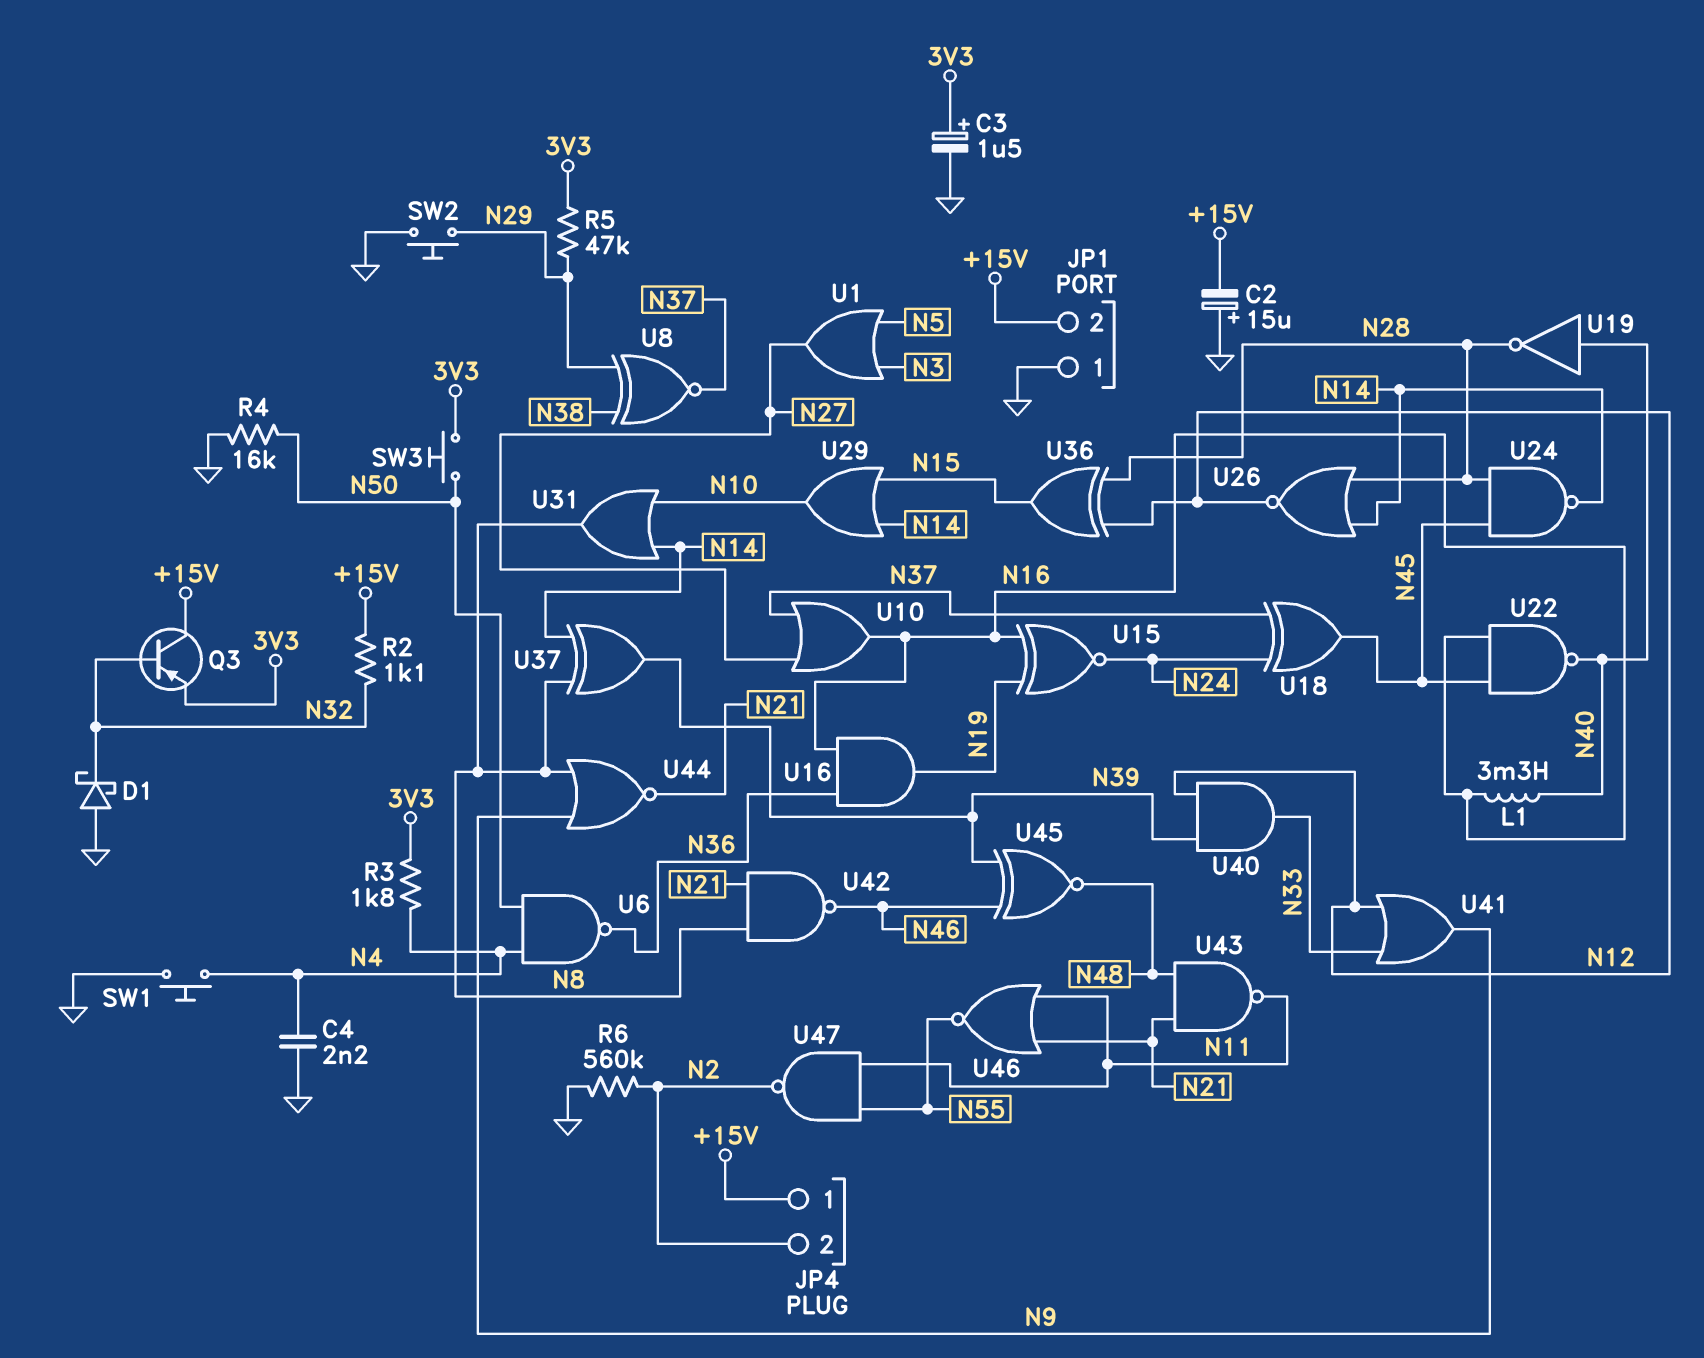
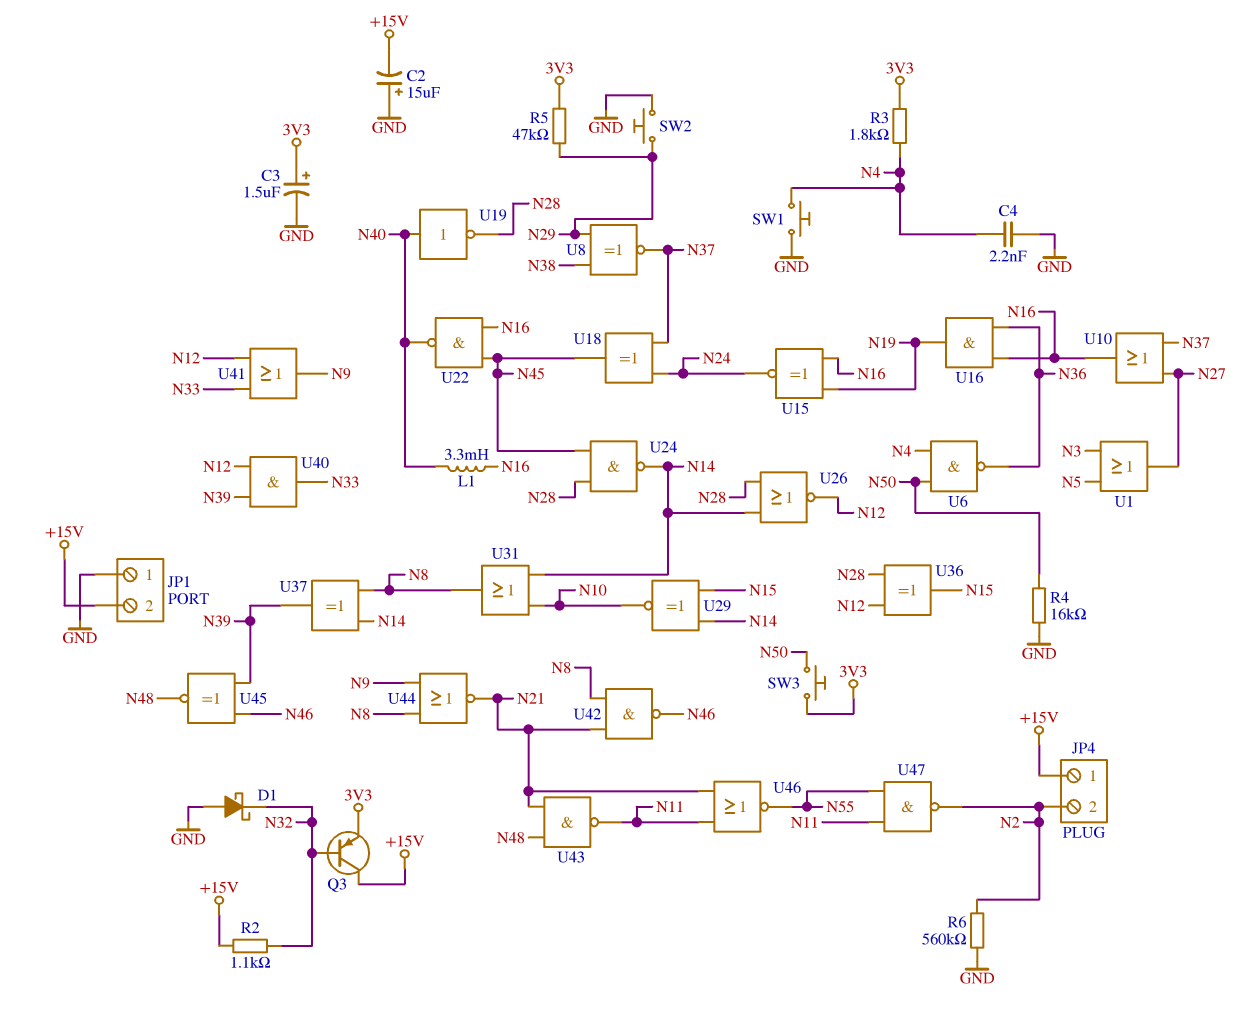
U29: OR (in N14, in N15, out N10) -> XNOR (in N14, in N15, out N10)

